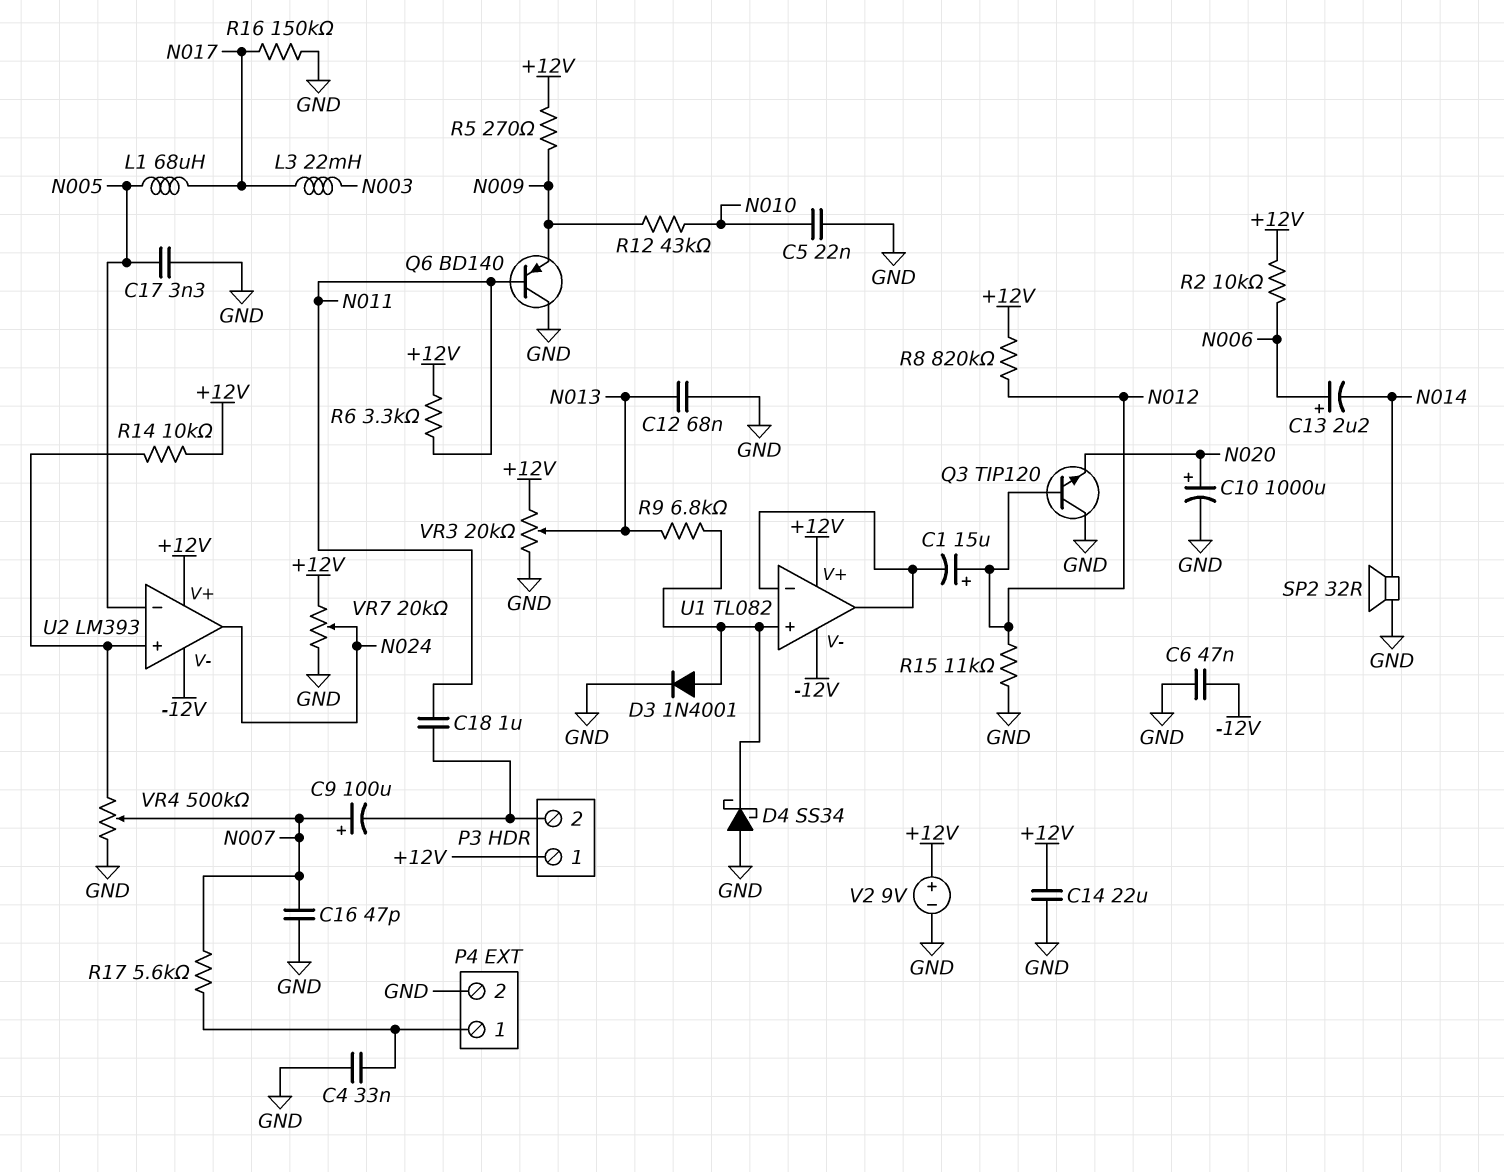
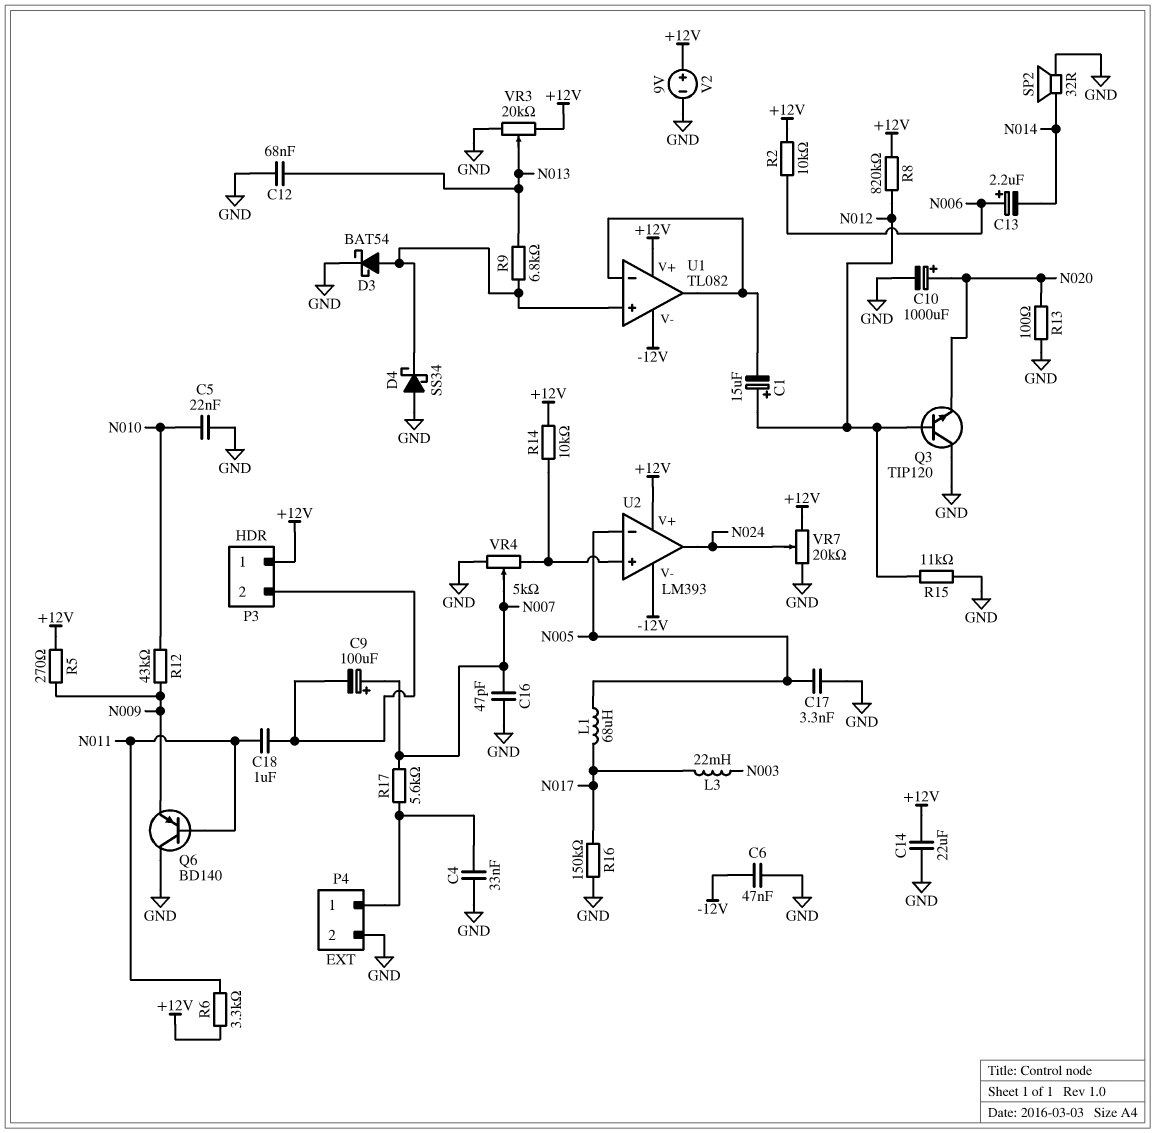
D3: diode 1N4001 (A U1/in+, K GND) -> schottky BAT54 (A U1/in+, K GND)
R13: none -> 100 (GND, N020)
VR4: 500k (GND, U2/in+, wiper N007) -> 5k (GND, U2/in+, wiper N007)

